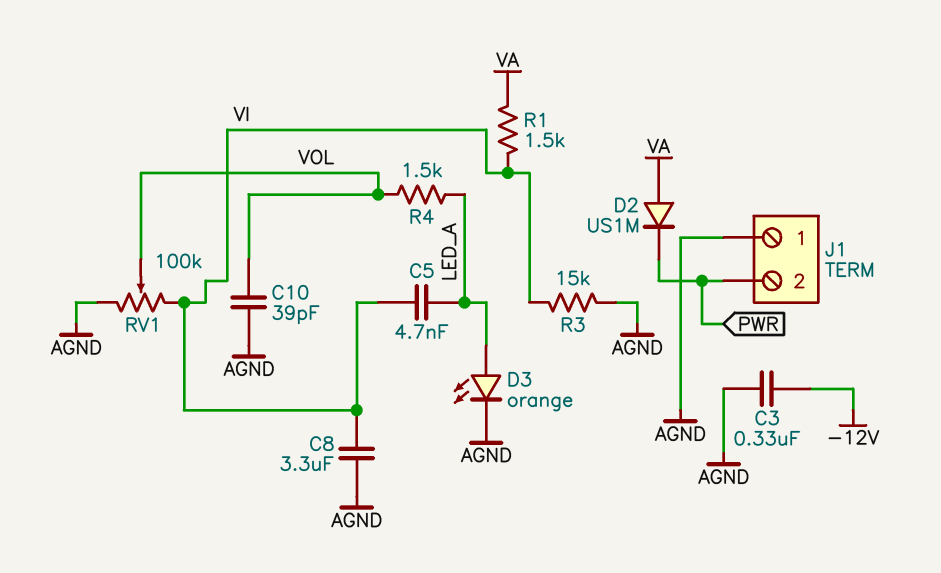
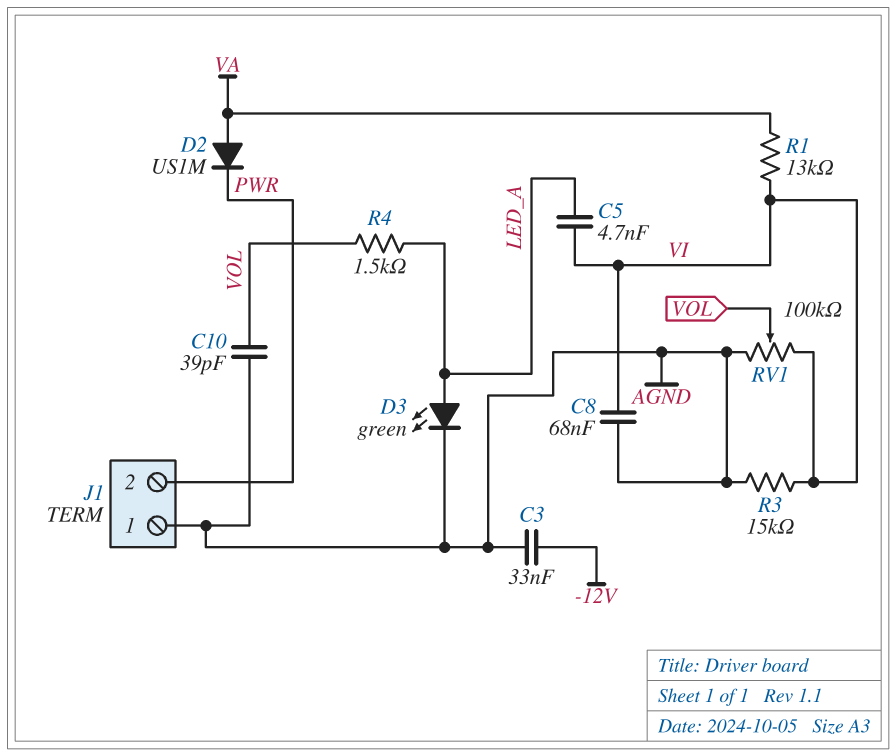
C3: 330nF (-12V, AGND) -> 33nF (-12V, AGND)
C8: 3.3uF (AGND, VI) -> 68nF (AGND, VI)
D3: LED orange (A LED_A, K AGND) -> LED green (A LED_A, K AGND)
R1: 1.5k (VA, VI) -> 13k (VA, VI)

